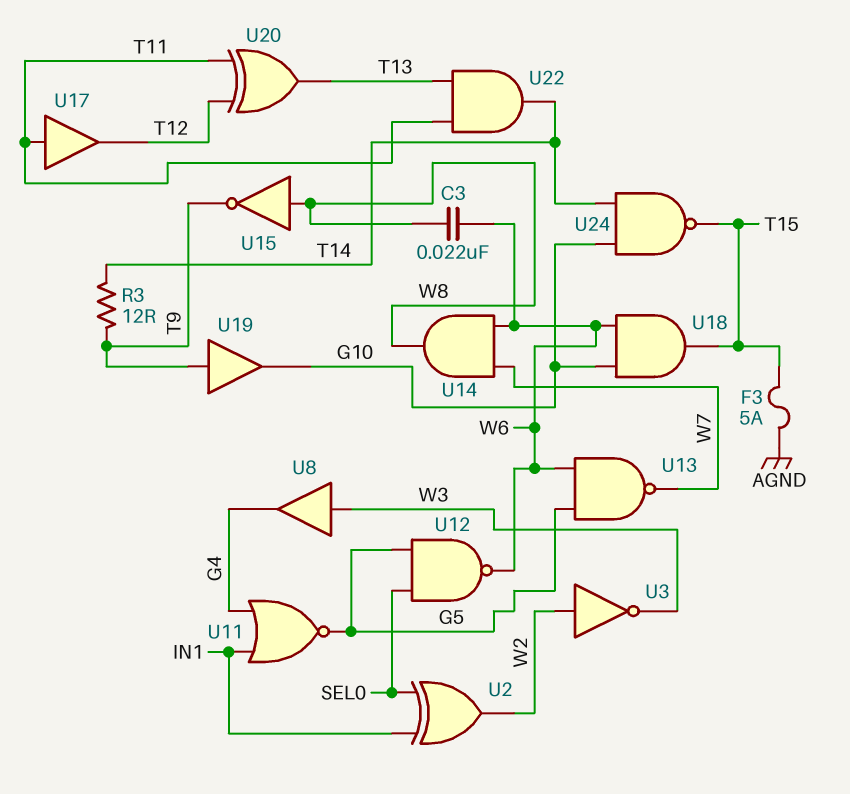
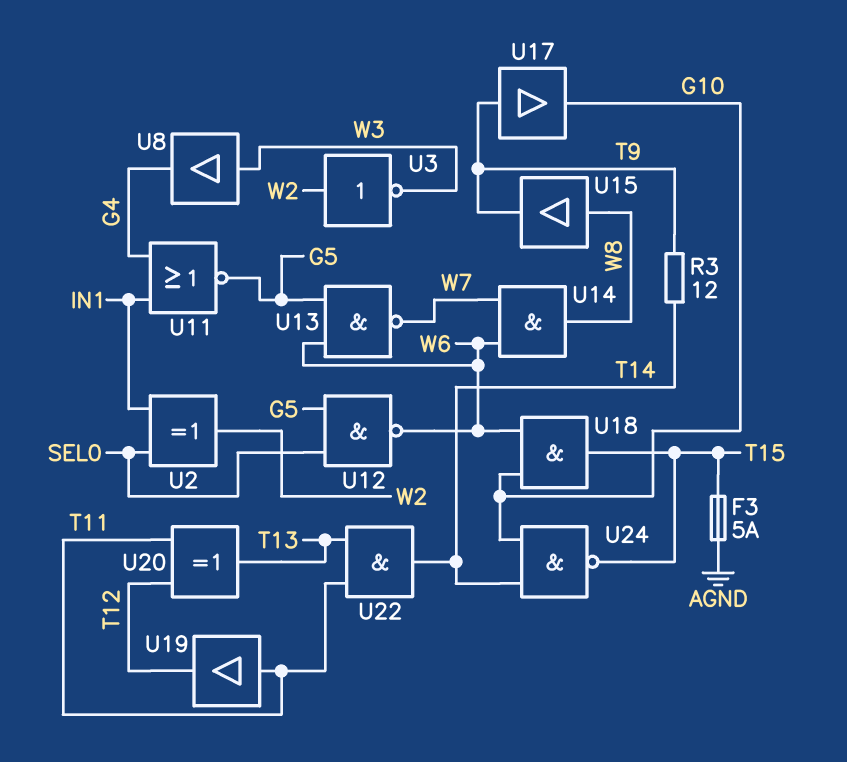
C3: 22nF (W6, W8) -> none
U15: NOT (in W8, out T9) -> buffer (in W8, out T9)
U17: buffer (in T11, out T12) -> buffer (in T9, out G10)
U19: buffer (in T9, out G10) -> buffer (in T11, out T12)

